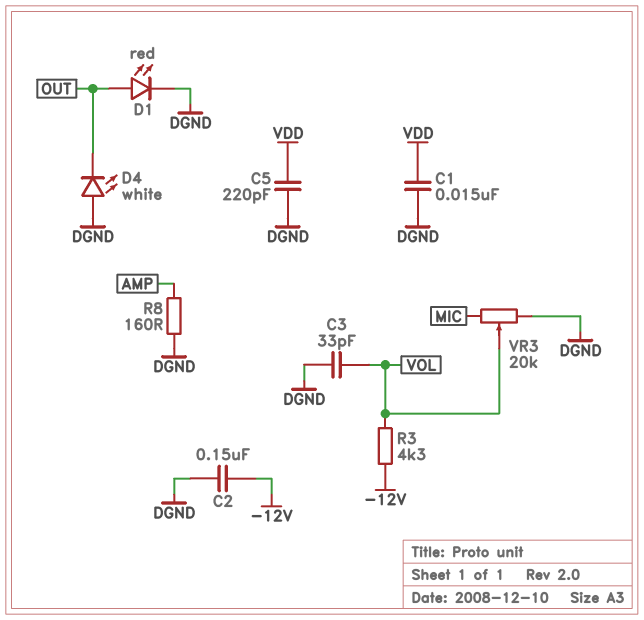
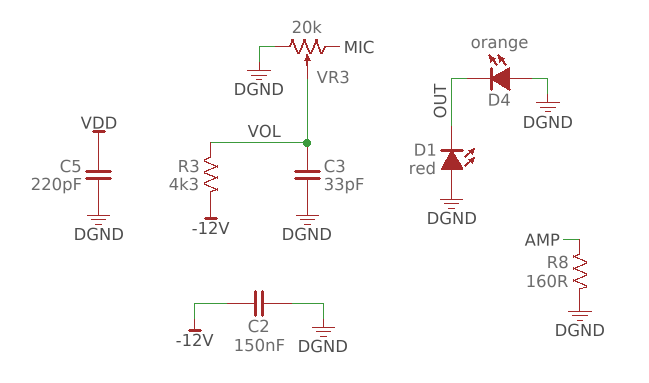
C1: 15nF (DGND, VDD) -> none
D1: LED red (A OUT, K DGND) -> LED red (A DGND, K OUT)
D4: LED white (A DGND, K OUT) -> LED orange (A DGND, K OUT)

